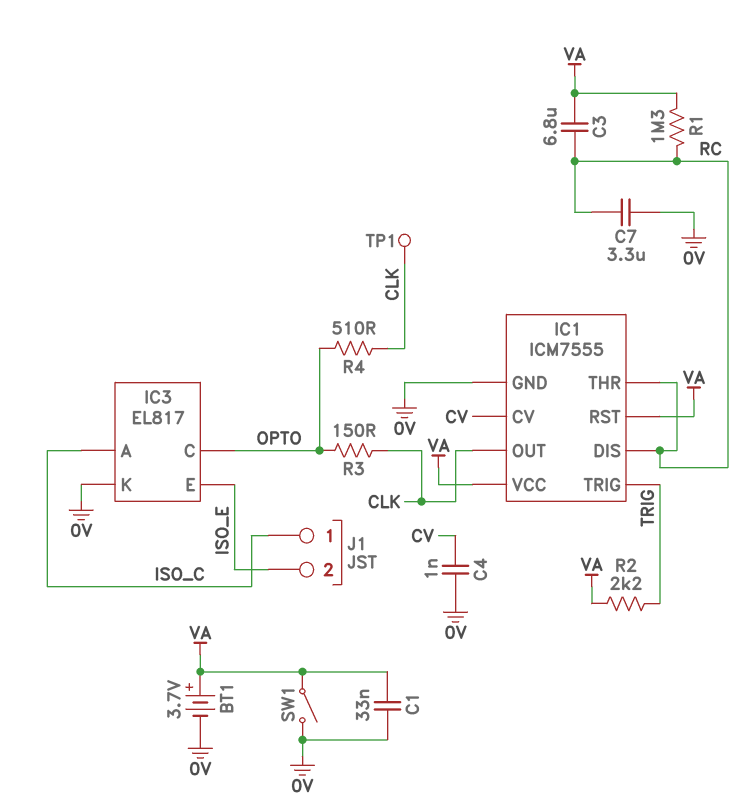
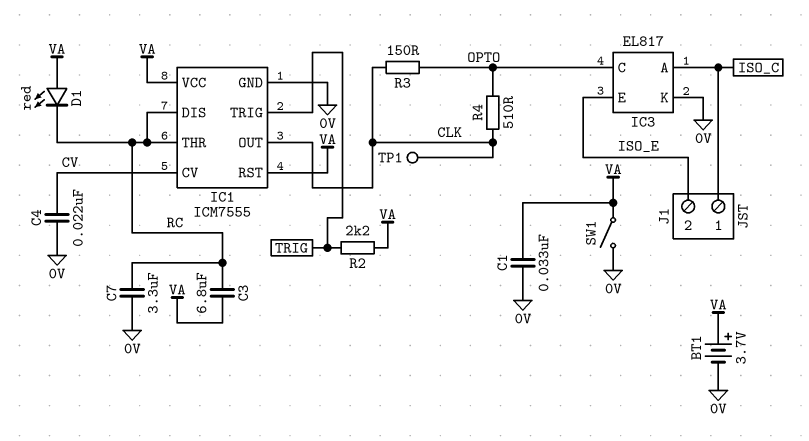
C4: 1nF (0V, CV) -> 22nF (0V, CV)
D1: none -> LED red (A VA, K RC)
R1: 1.3M (RC, VA) -> none

